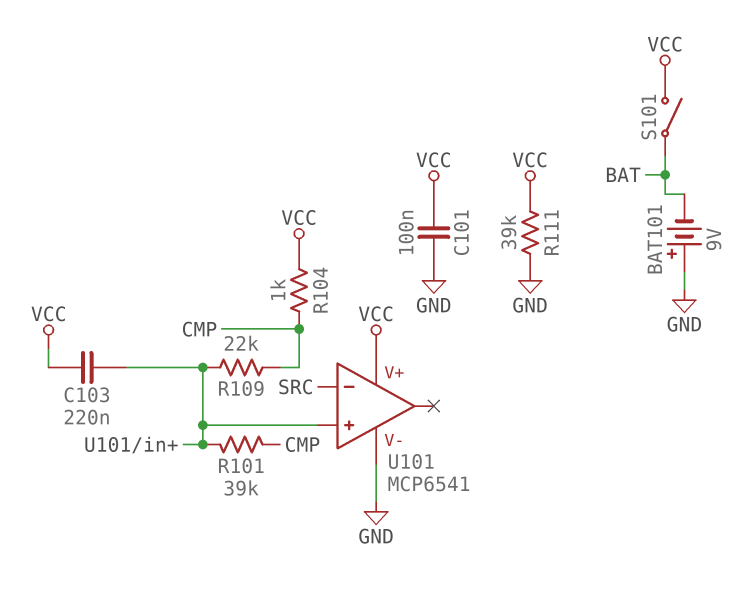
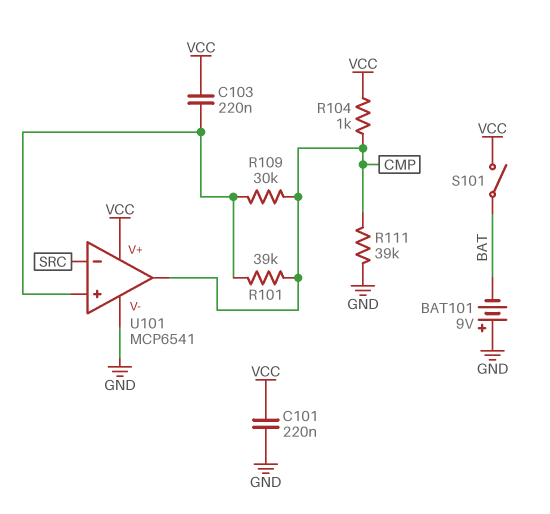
C101: 100nF (GND, VCC) -> 220nF (GND, VCC)
R109: 22k (CMP, U101/in+) -> 30k (CMP, U101/in+)
R111: 39k (GND, VCC) -> 39k (CMP, GND)
U101 pin out: none -> CMP

